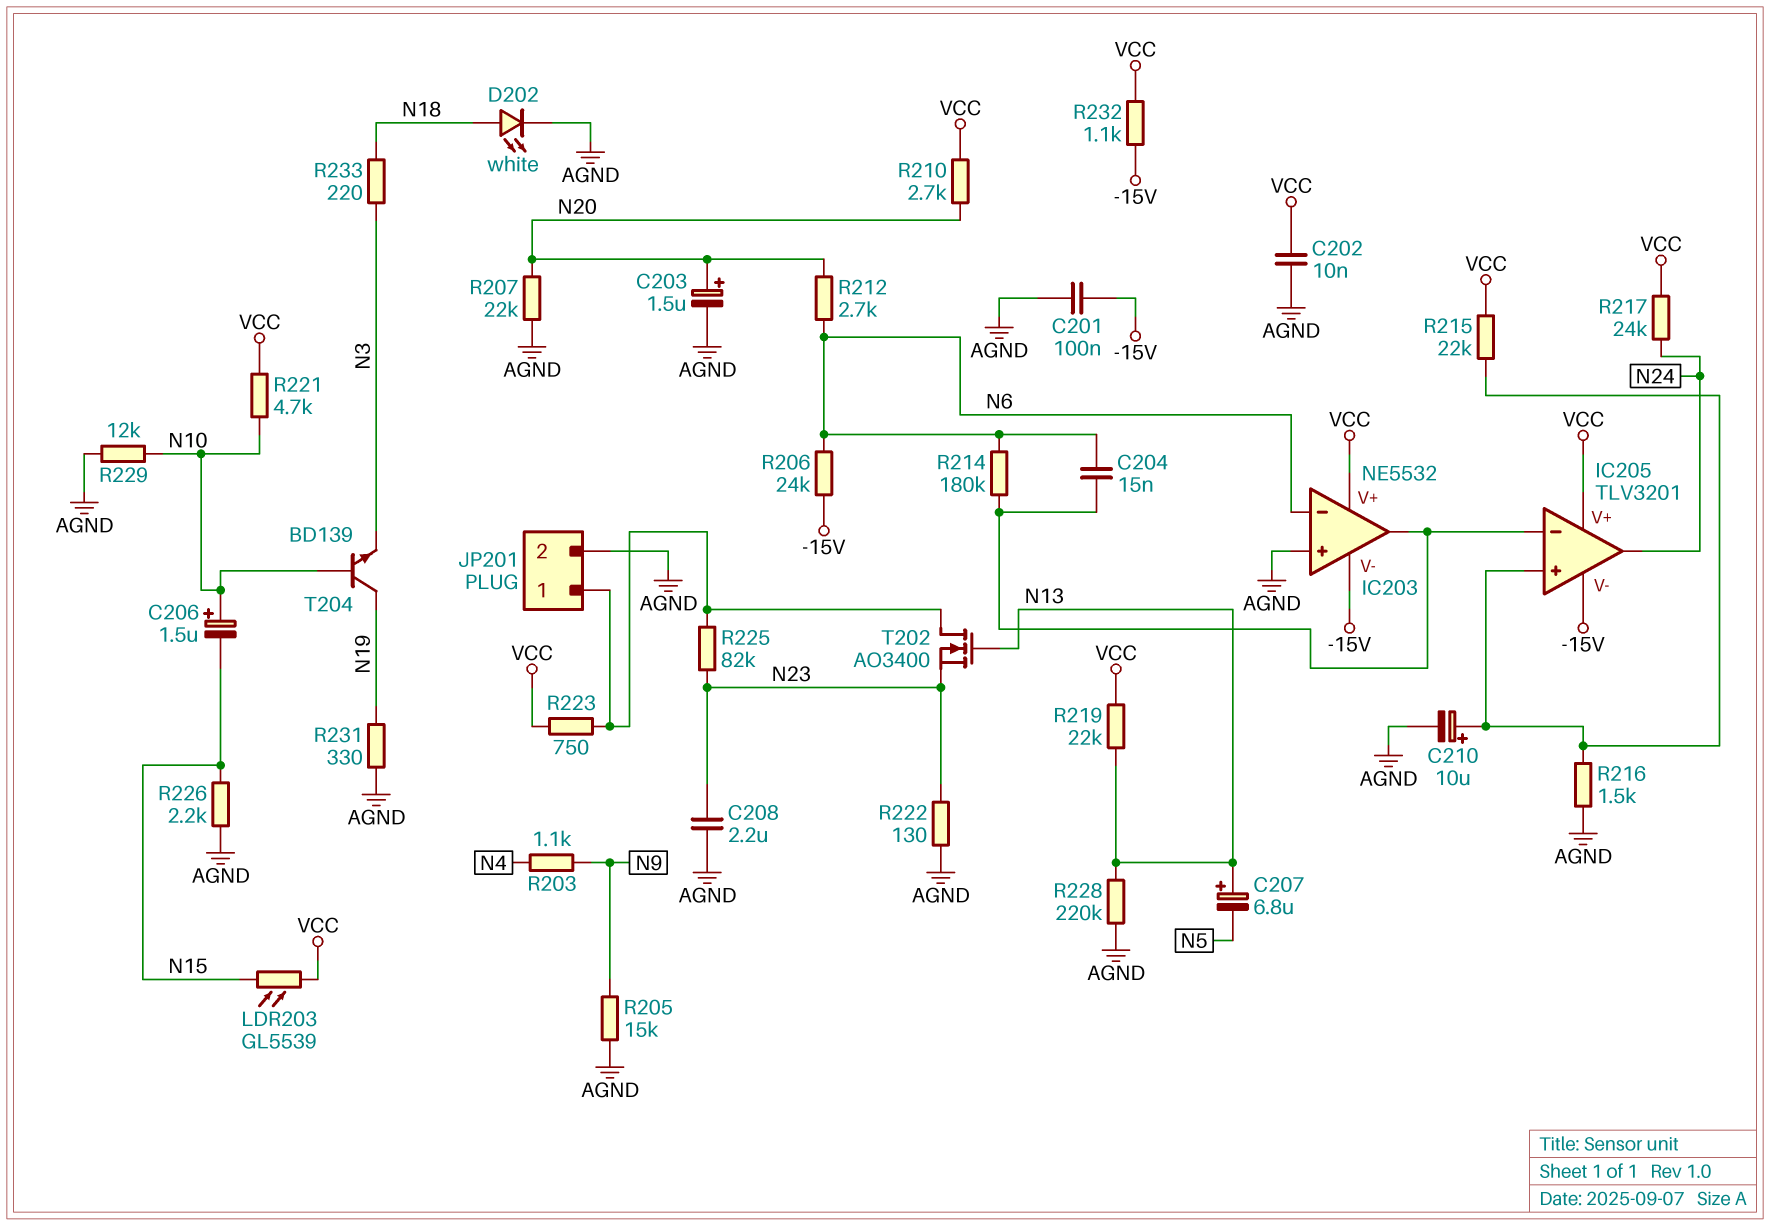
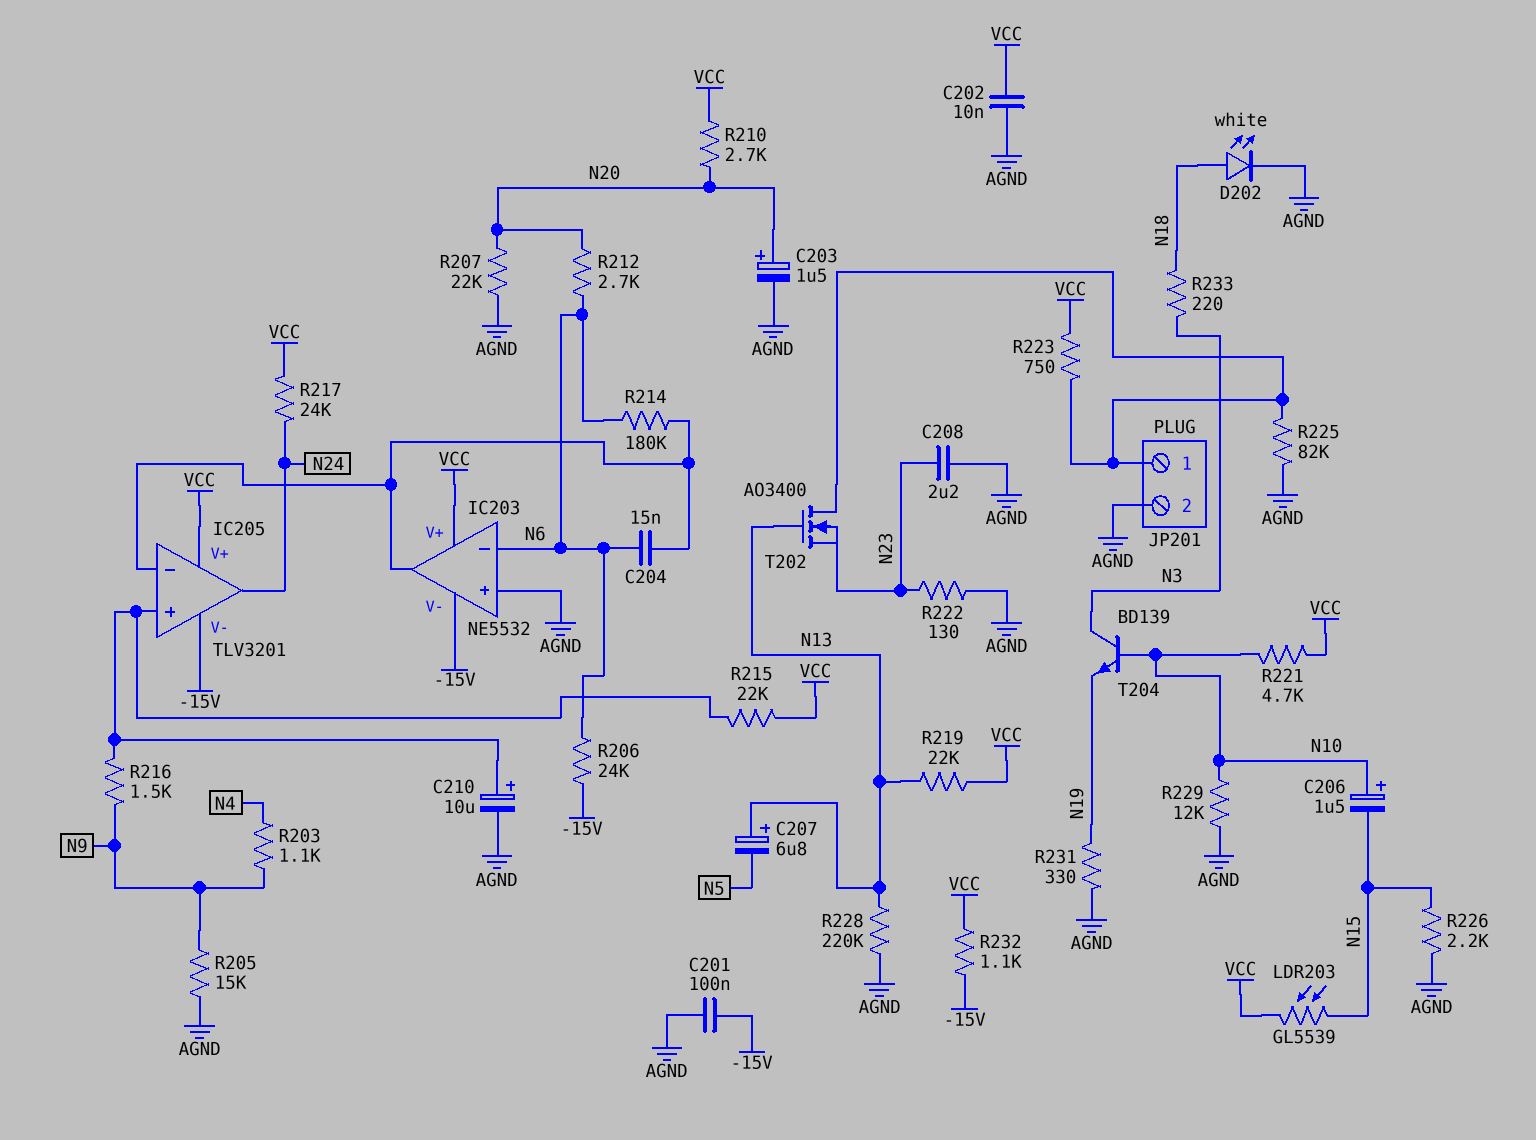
R216: 1.5k (AGND, IC205/in+) -> 1.5k (IC205/in+, N9)
R225: 82k (JP201/1, N23) -> 82k (AGND, JP201/1)
T204: NPN BD139 (B N10, C N19, E N3) -> NPN BD139 (B N10, C N3, E N19)

